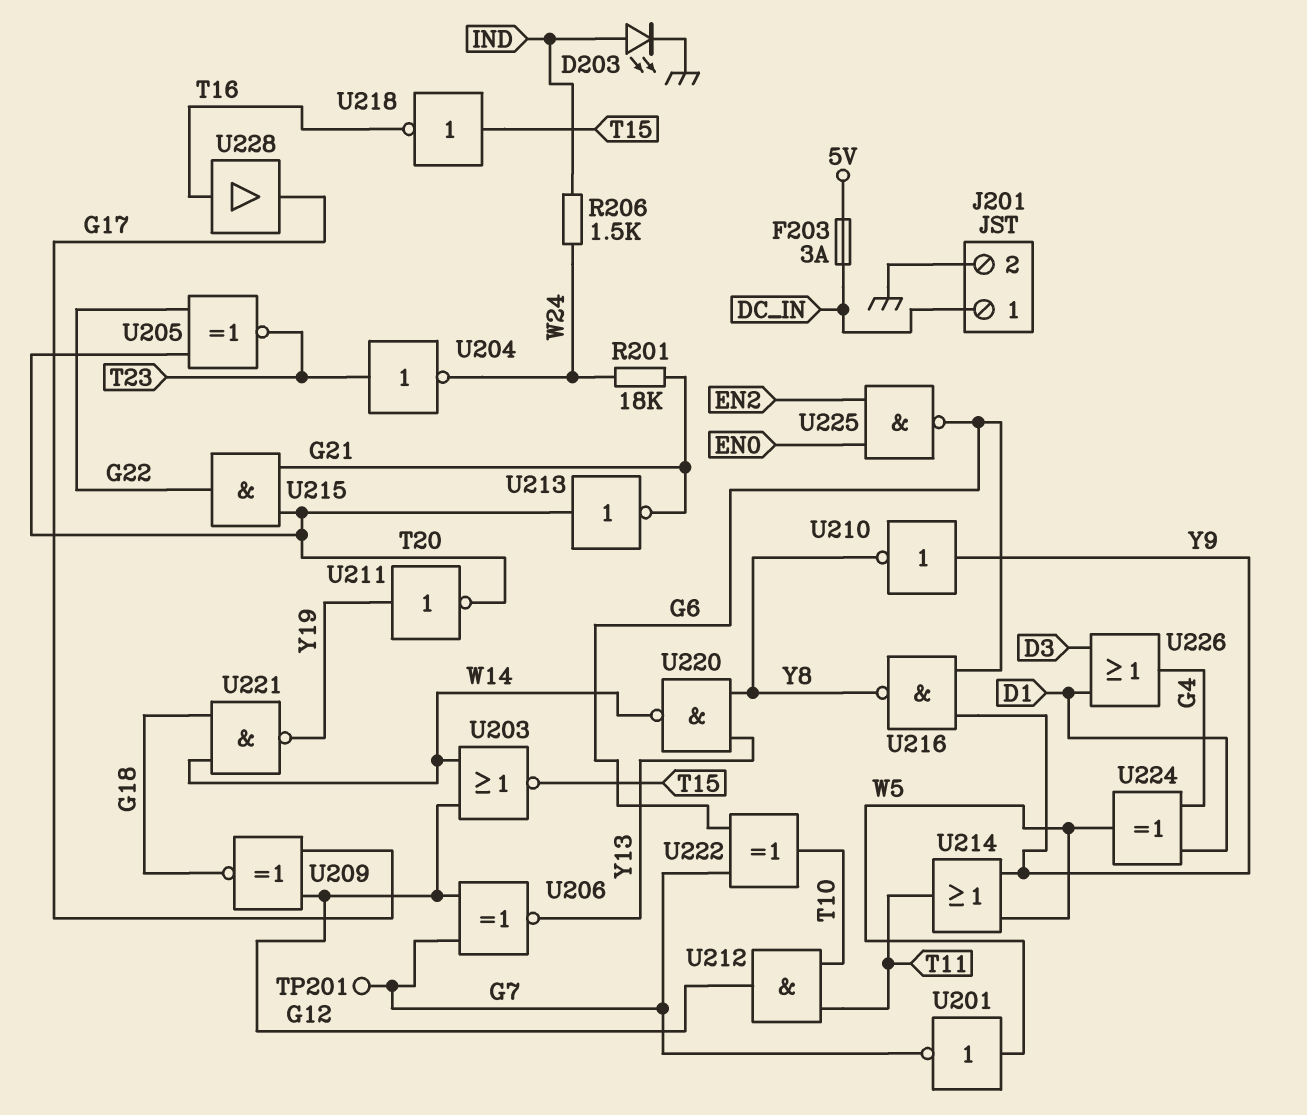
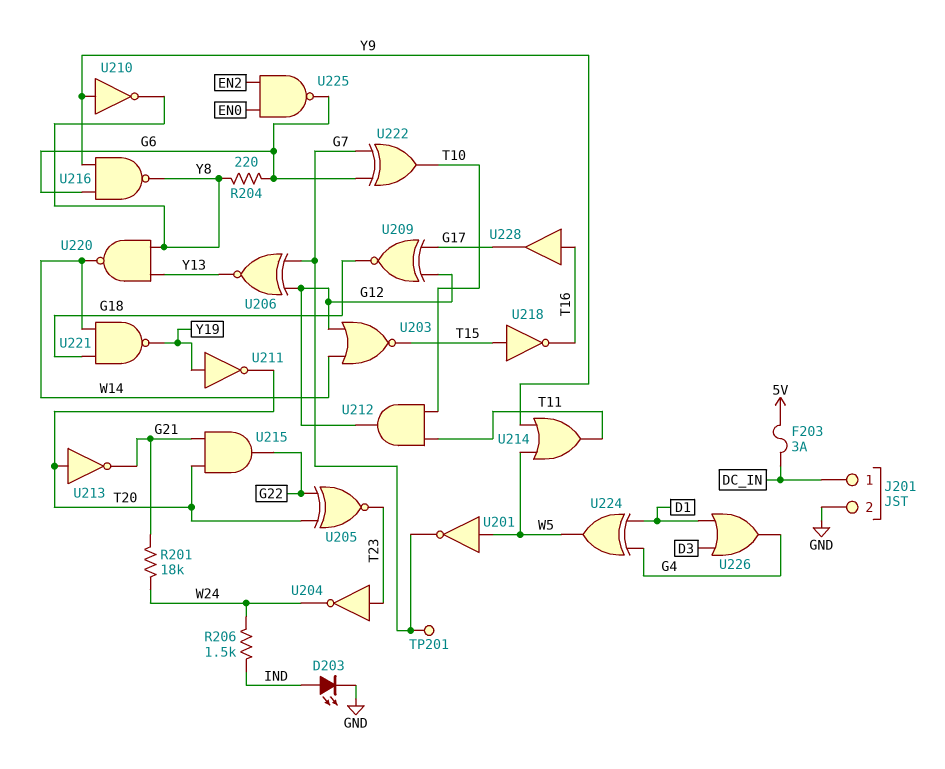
R204: none -> 220 (G6, Y8)

